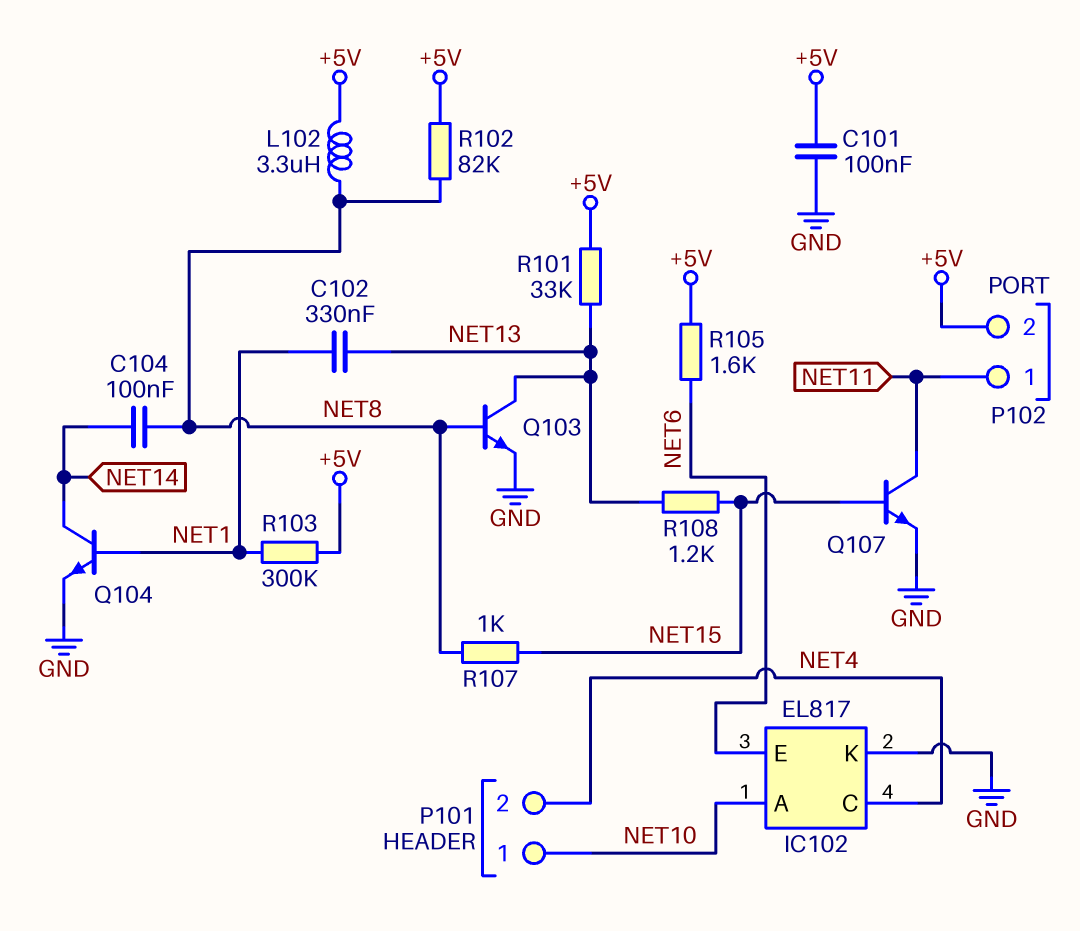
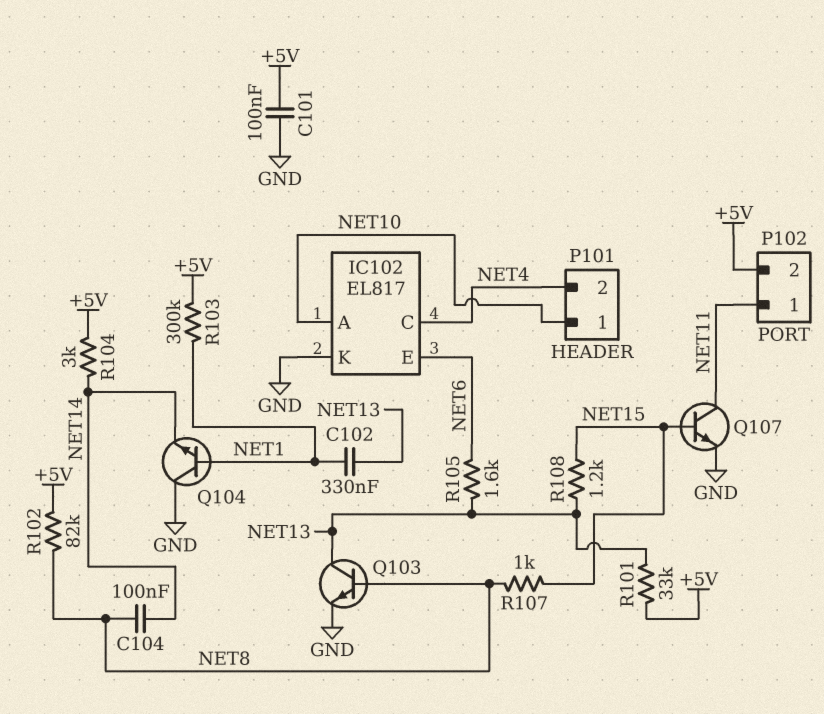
L102: 3.3uH (+5V, NET8) -> none
Q104: NPN (B NET1, C NET14, E GND) -> NPN (B NET1, C GND, E NET14)
R104: none -> 3k (+5V, NET14)
R105: 1.6k (+5V, NET6) -> 1.6k (NET6, NET13)

